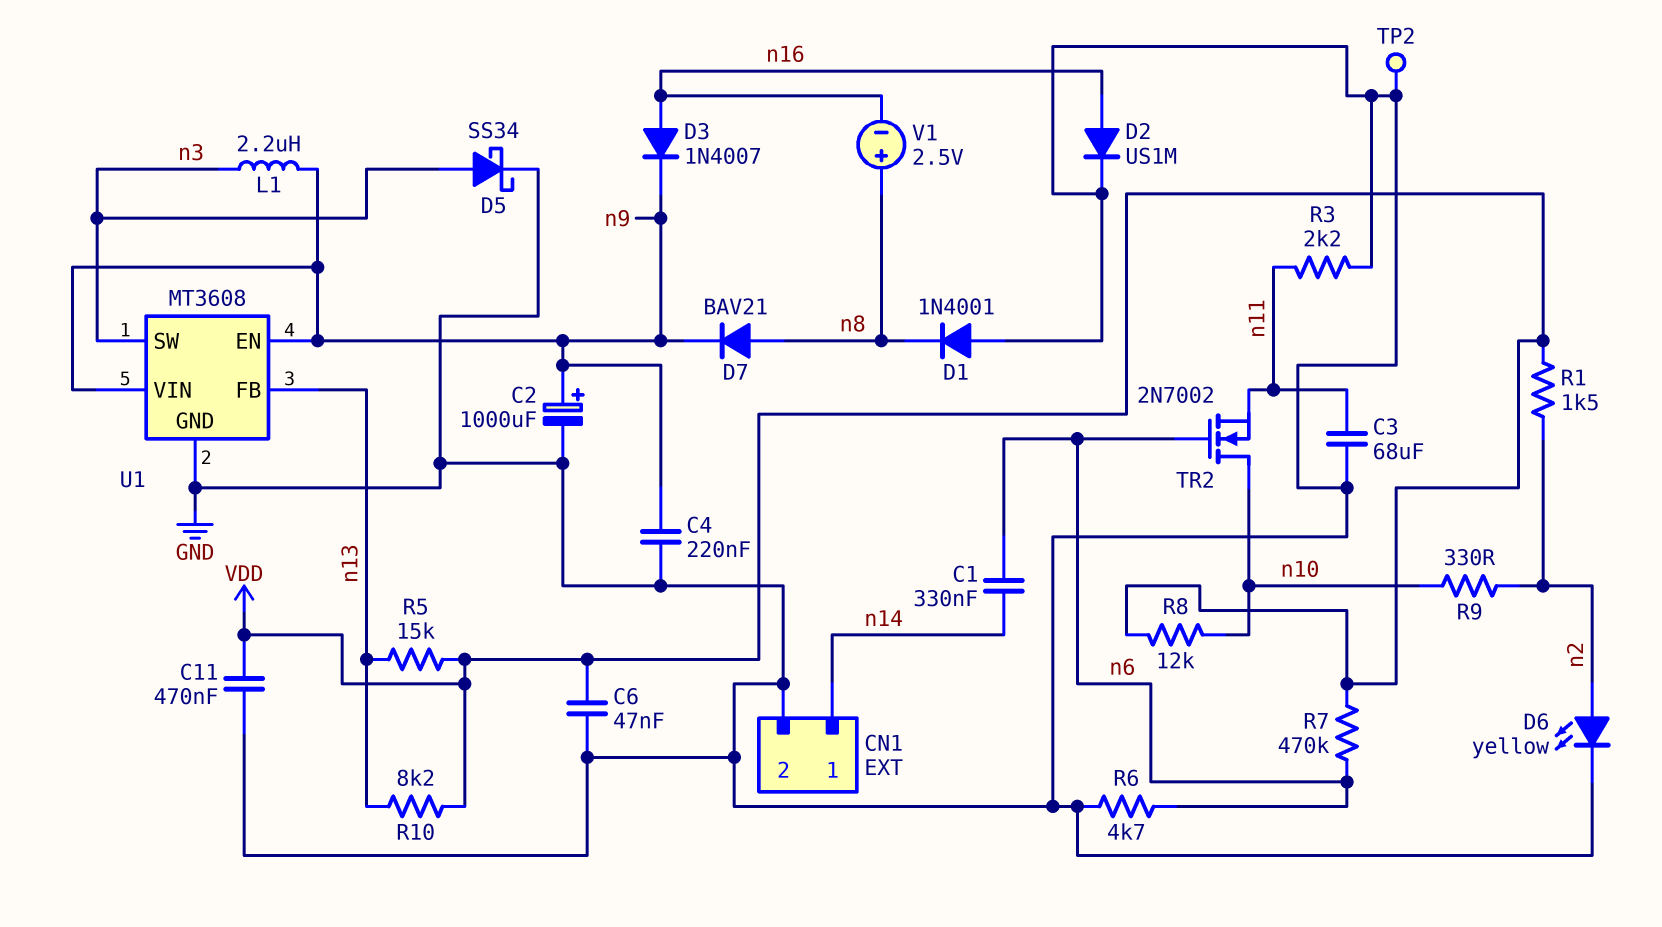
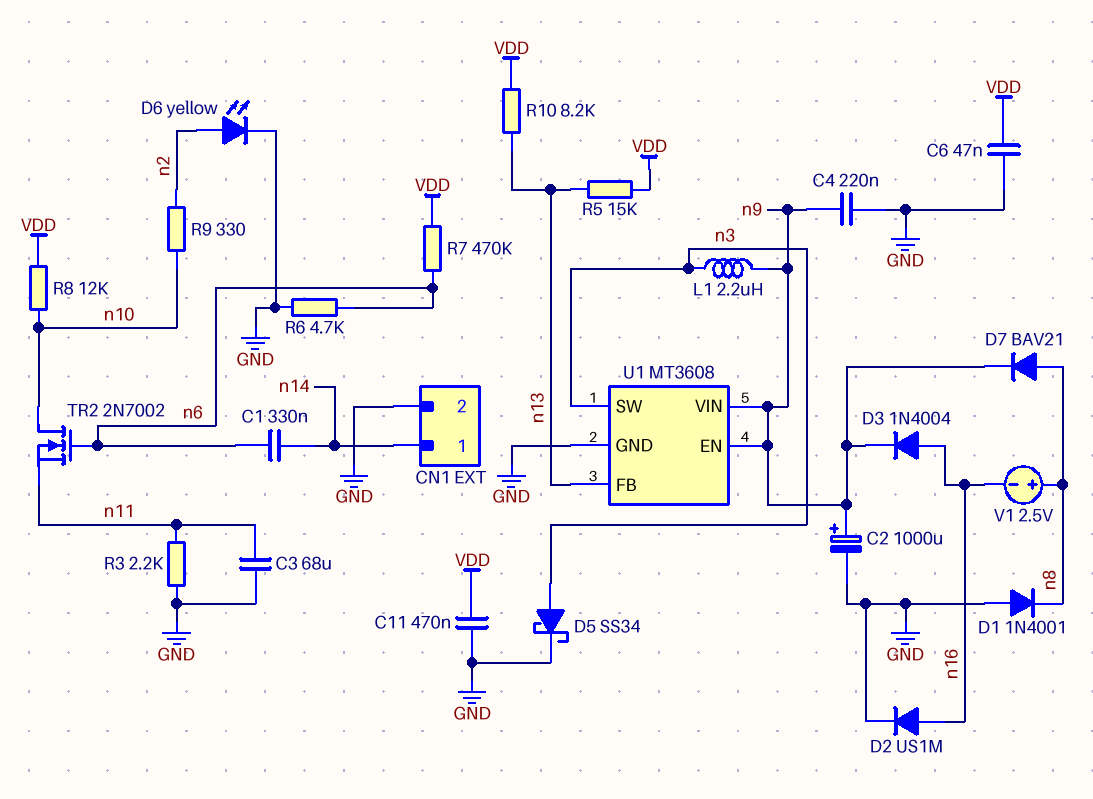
D3: diode 1N4007 (A n16, K n9) -> diode 1N4004 (A n16, K n9)
R1: 1.5k (VDD, n2) -> none
TP2: test point (GND) -> none

